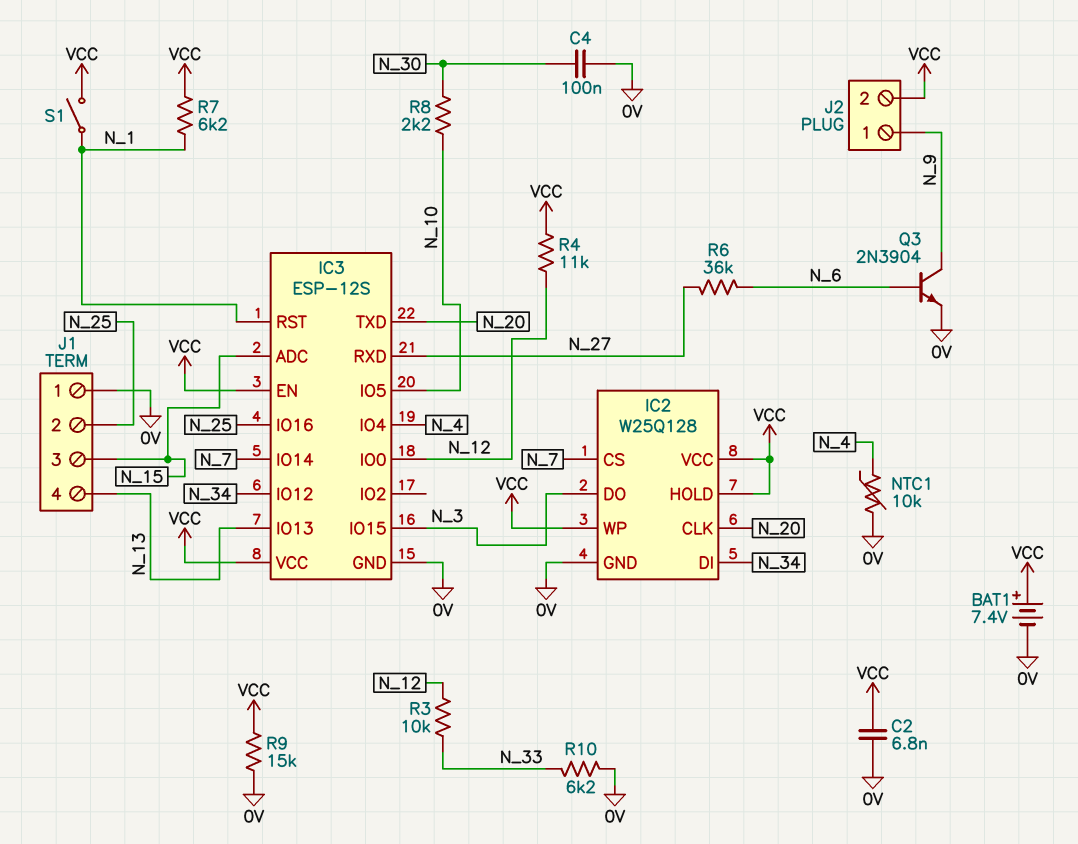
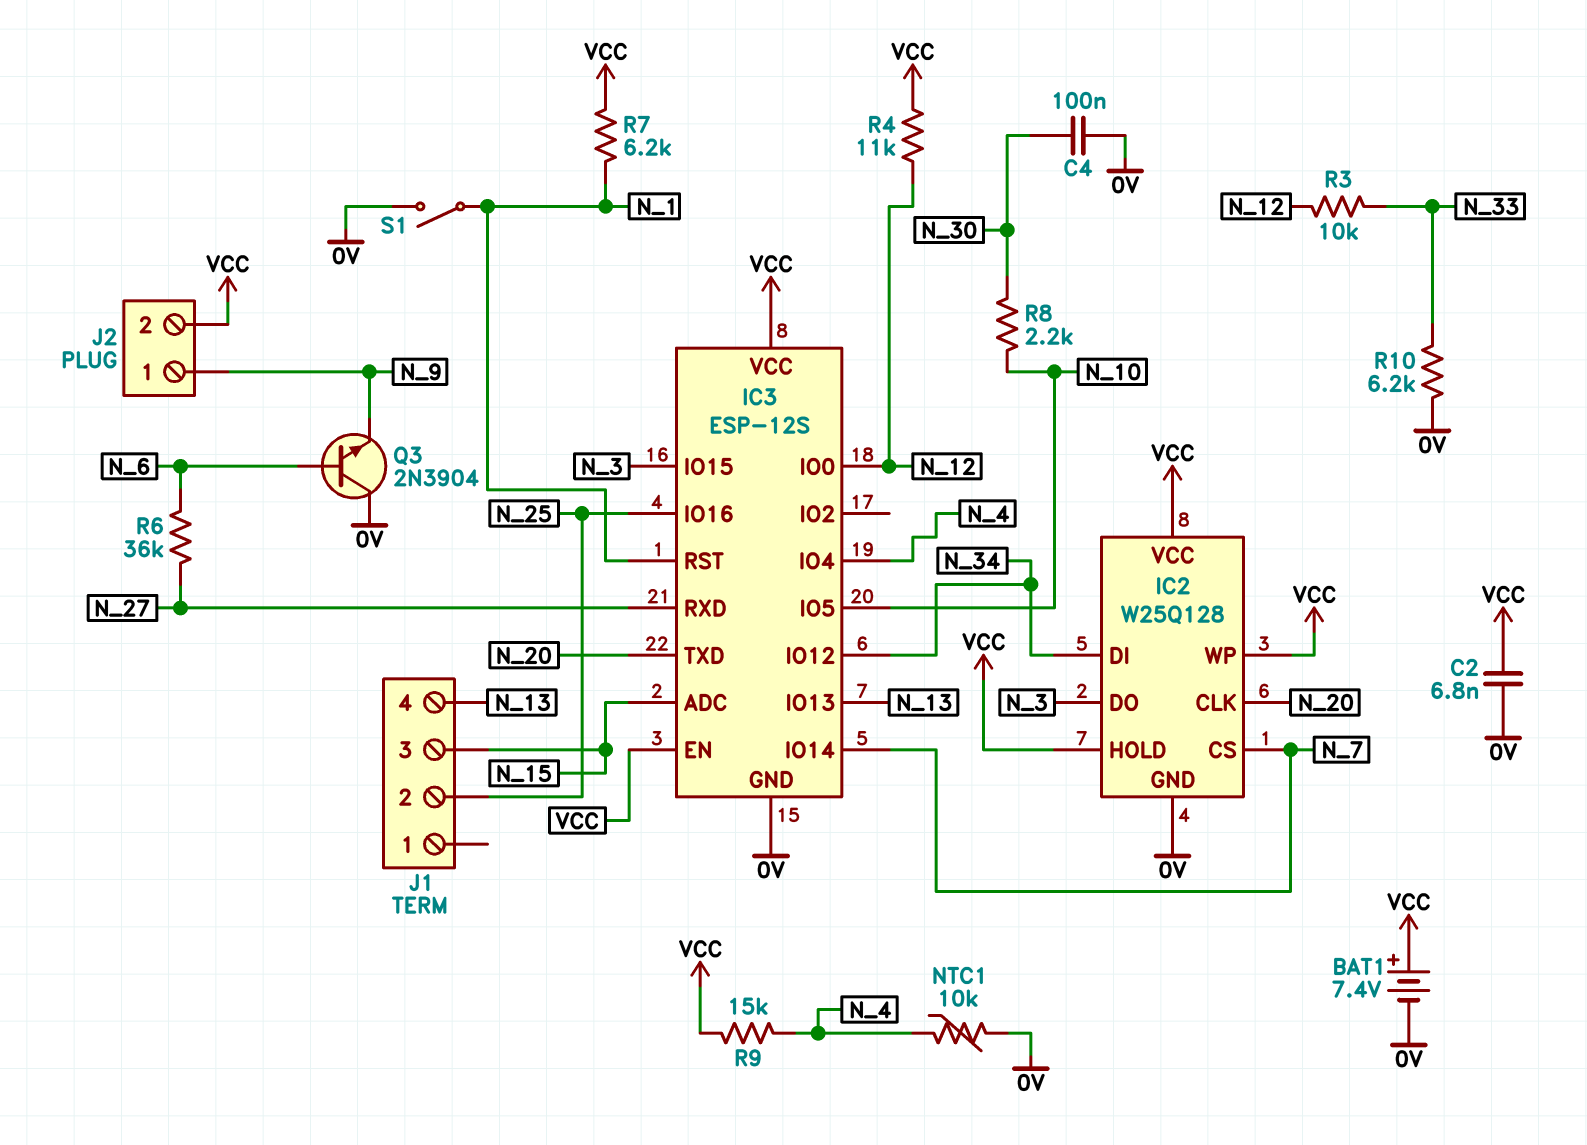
J1 pin 1: 0V -> none
Q3: NPN 2N3904 (B N_6, C N_9, E 0V) -> NPN 2N3904 (B N_6, C 0V, E N_9)
R9: 15k (0V, VCC) -> 15k (N_4, VCC)
S1: switch (N_1, VCC) -> switch (0V, N_1)

